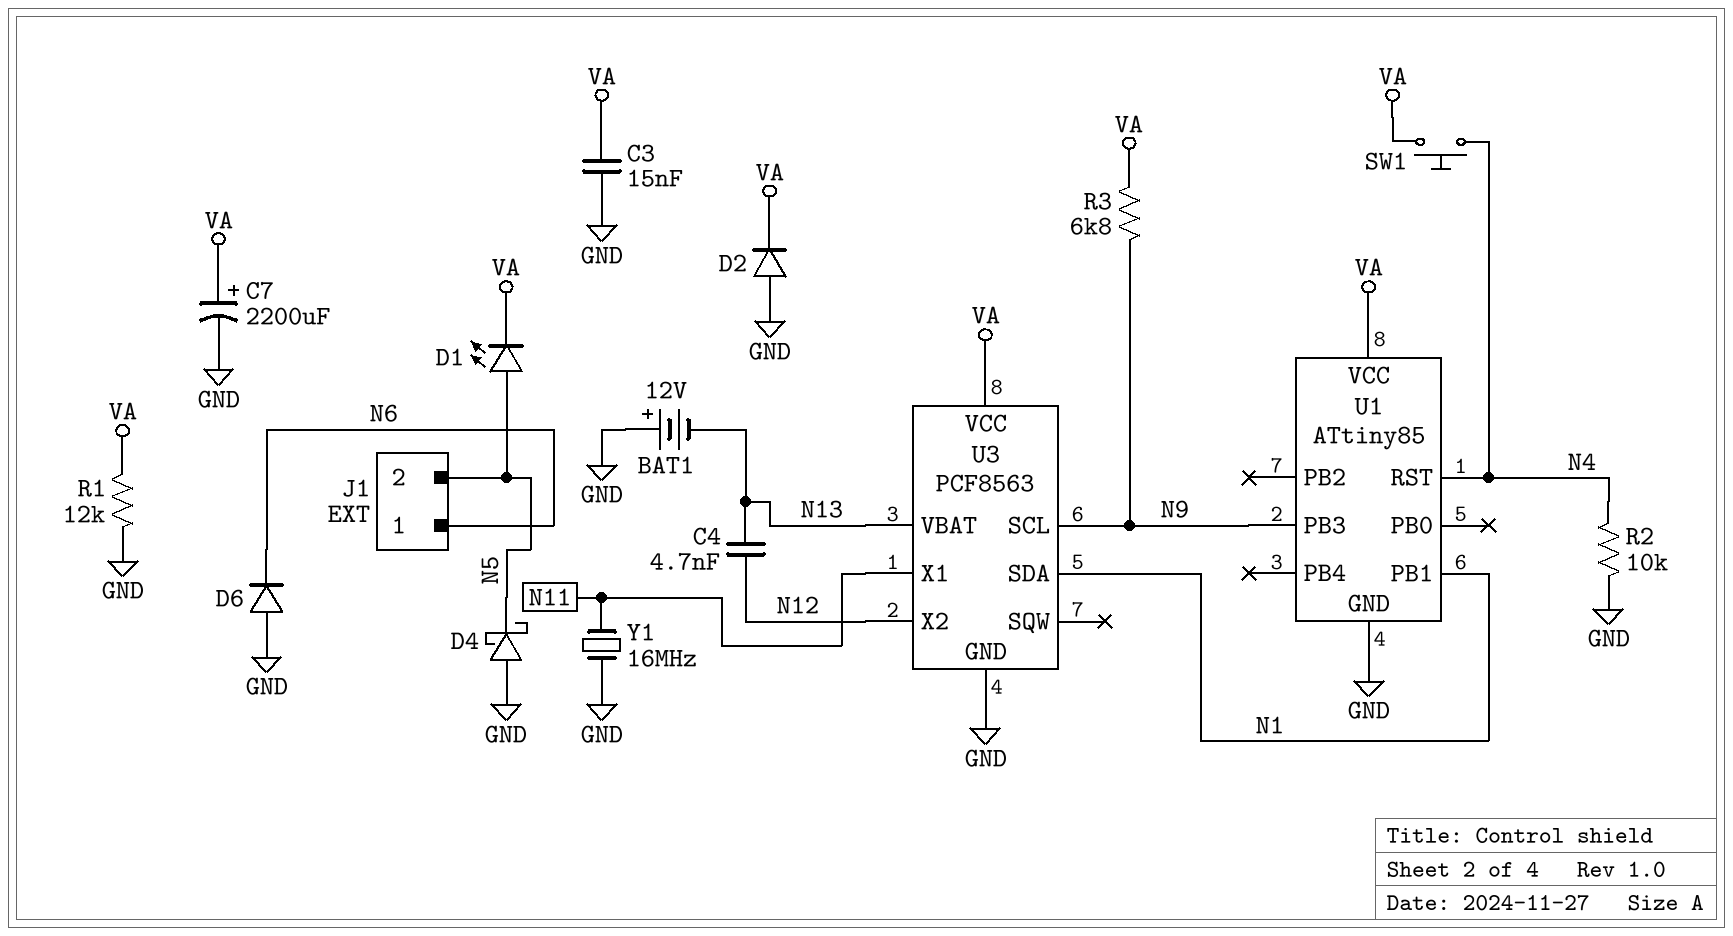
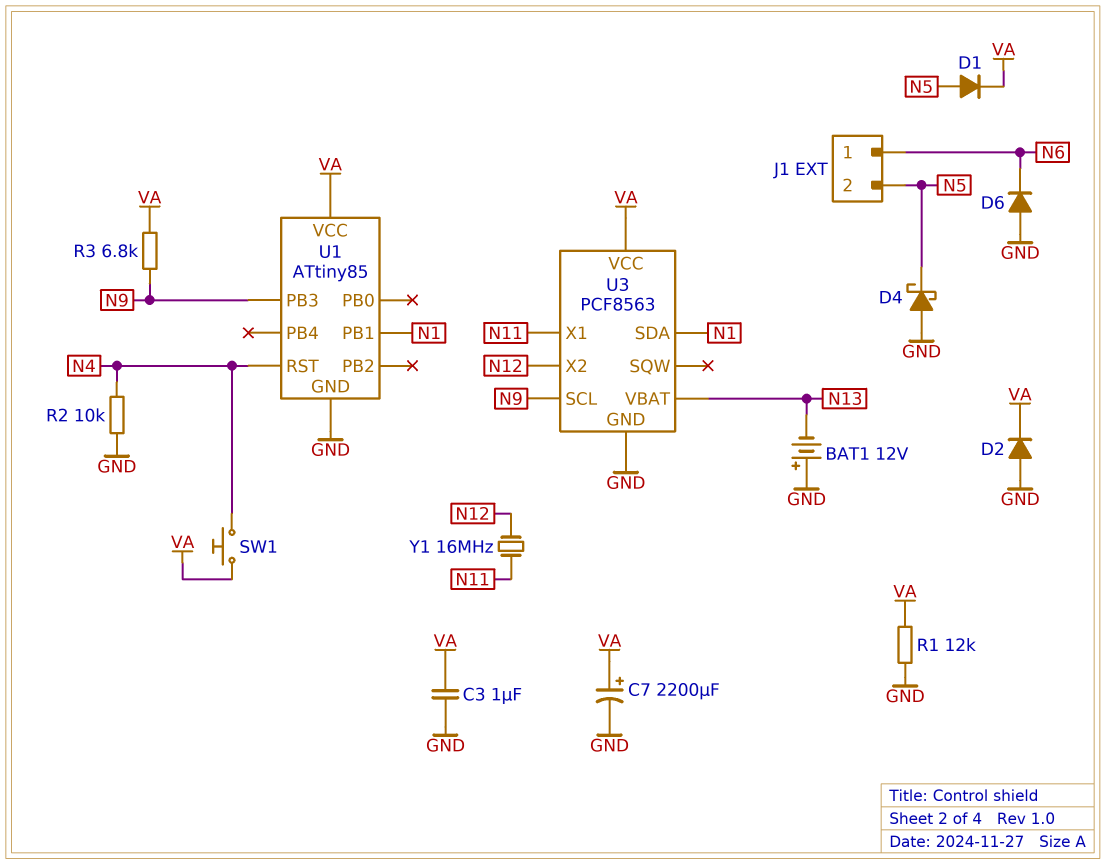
C3: 15nF (GND, VA) -> 1uF (GND, VA)
C4: 4.7nF (N12, N13) -> none
D1: LED (A N5, K VA) -> diode (A N5, K VA)
Y1: 16MHz (GND, N11) -> 16MHz (N11, N12)

